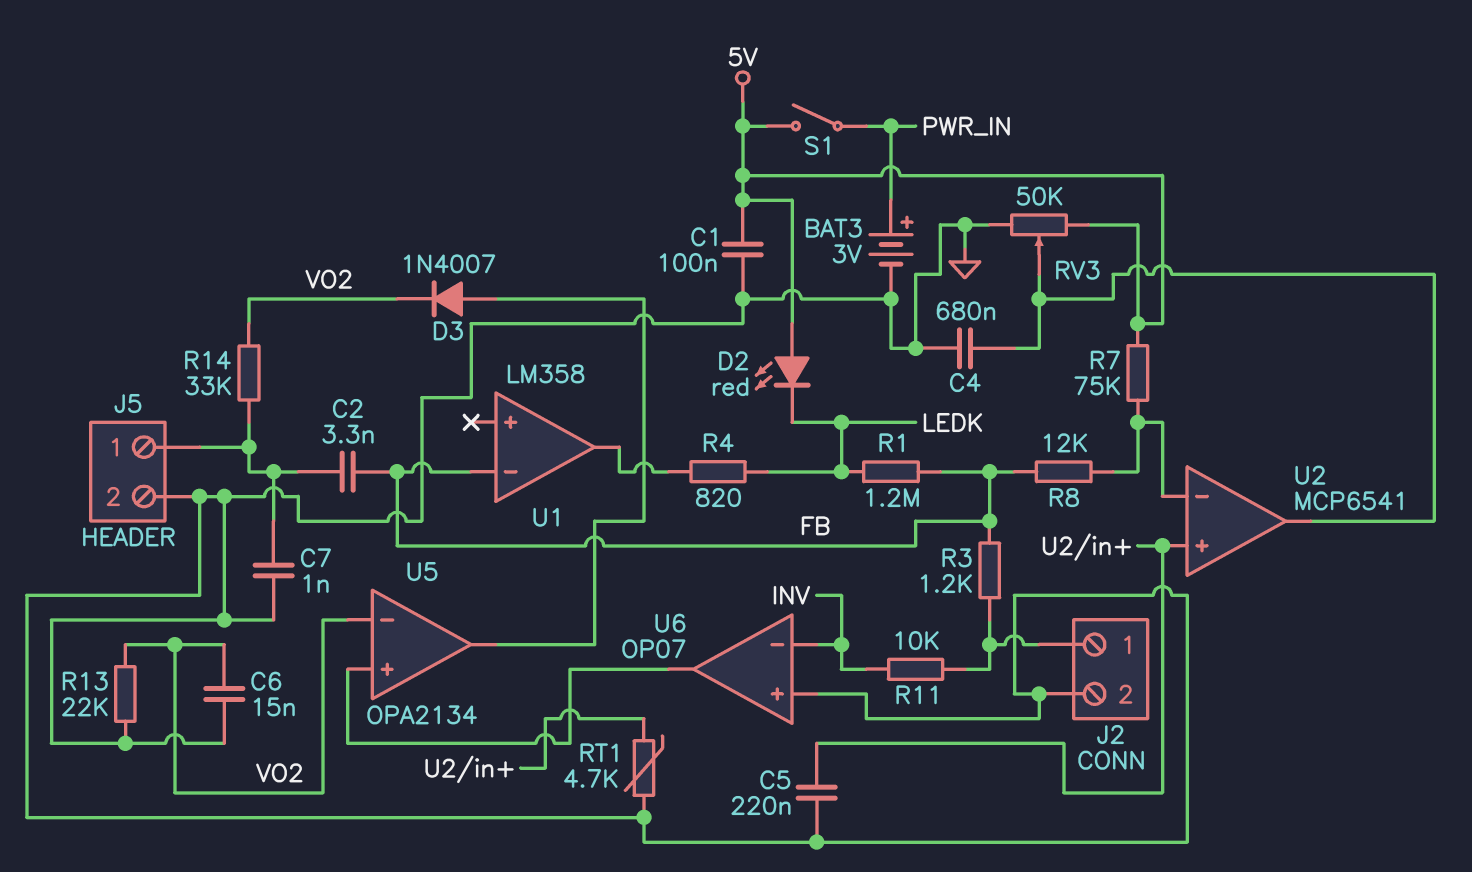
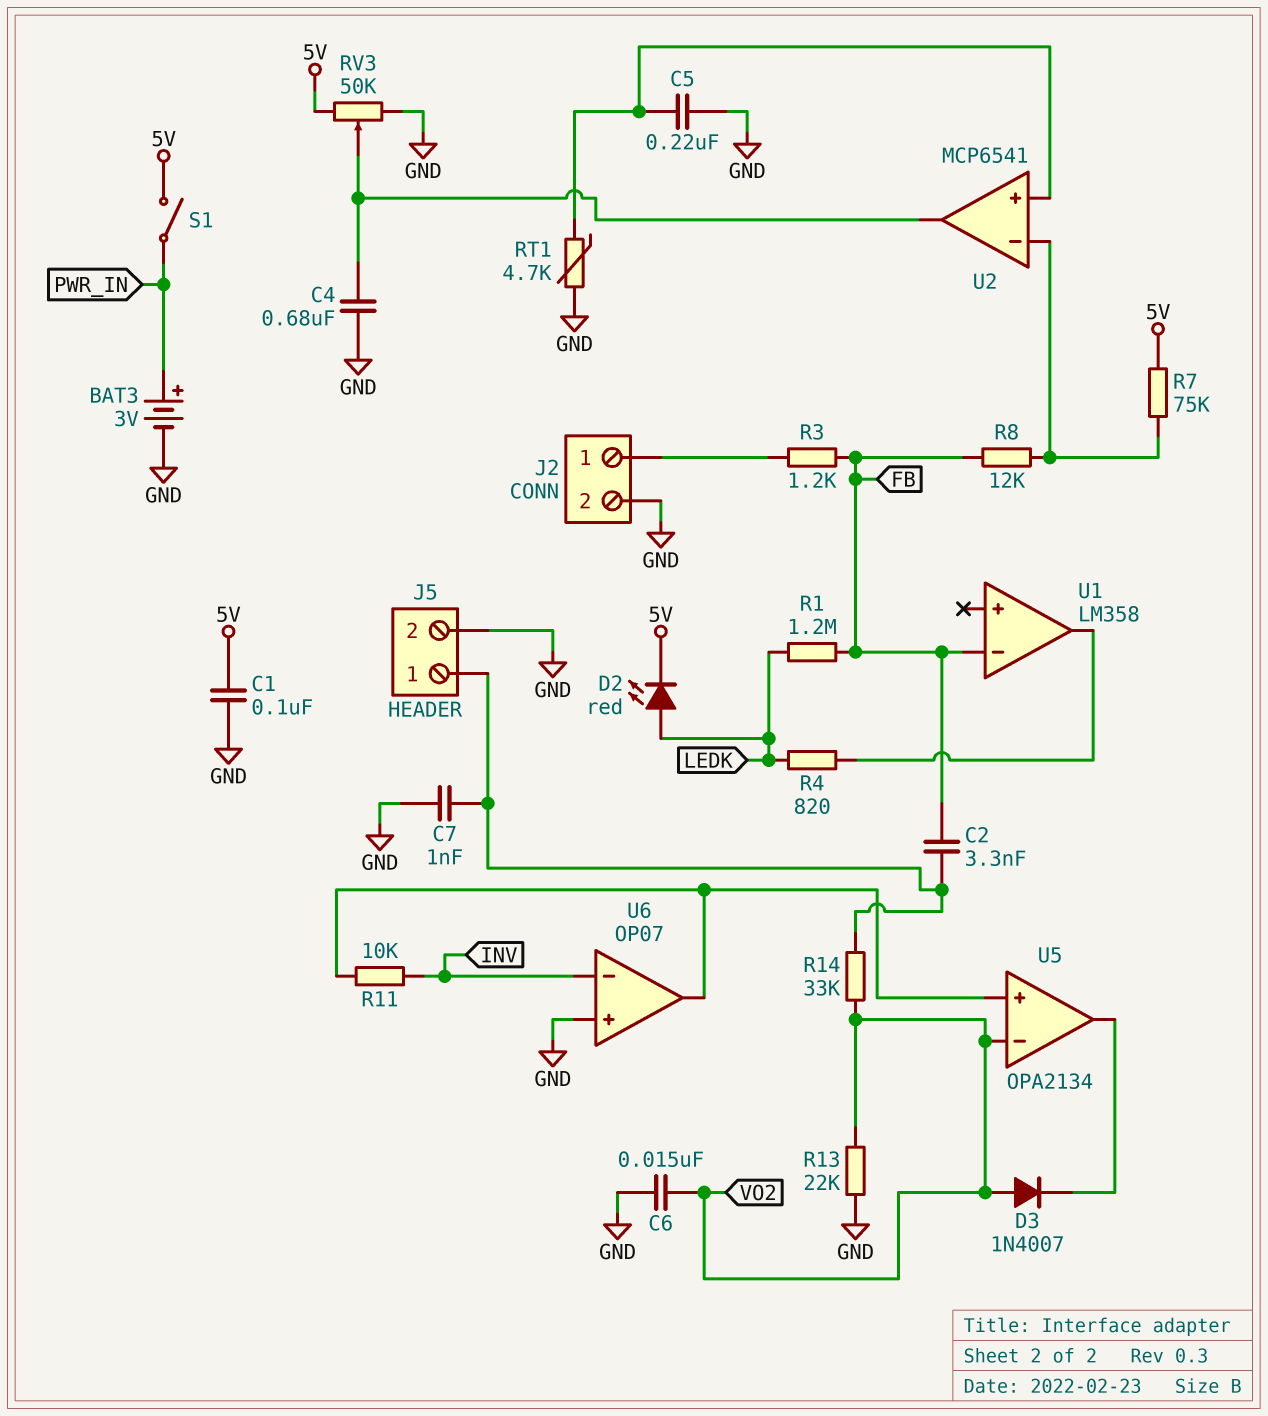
D2: LED red (A 5V, K LEDK) -> LED red (A LEDK, K 5V)
D3: diode 1N4007 (A U5/out, K VO2) -> diode 1N4007 (A VO2, K U5/out)
R11: 10k (INV, J2/1) -> 10k (INV, U5/in+)

